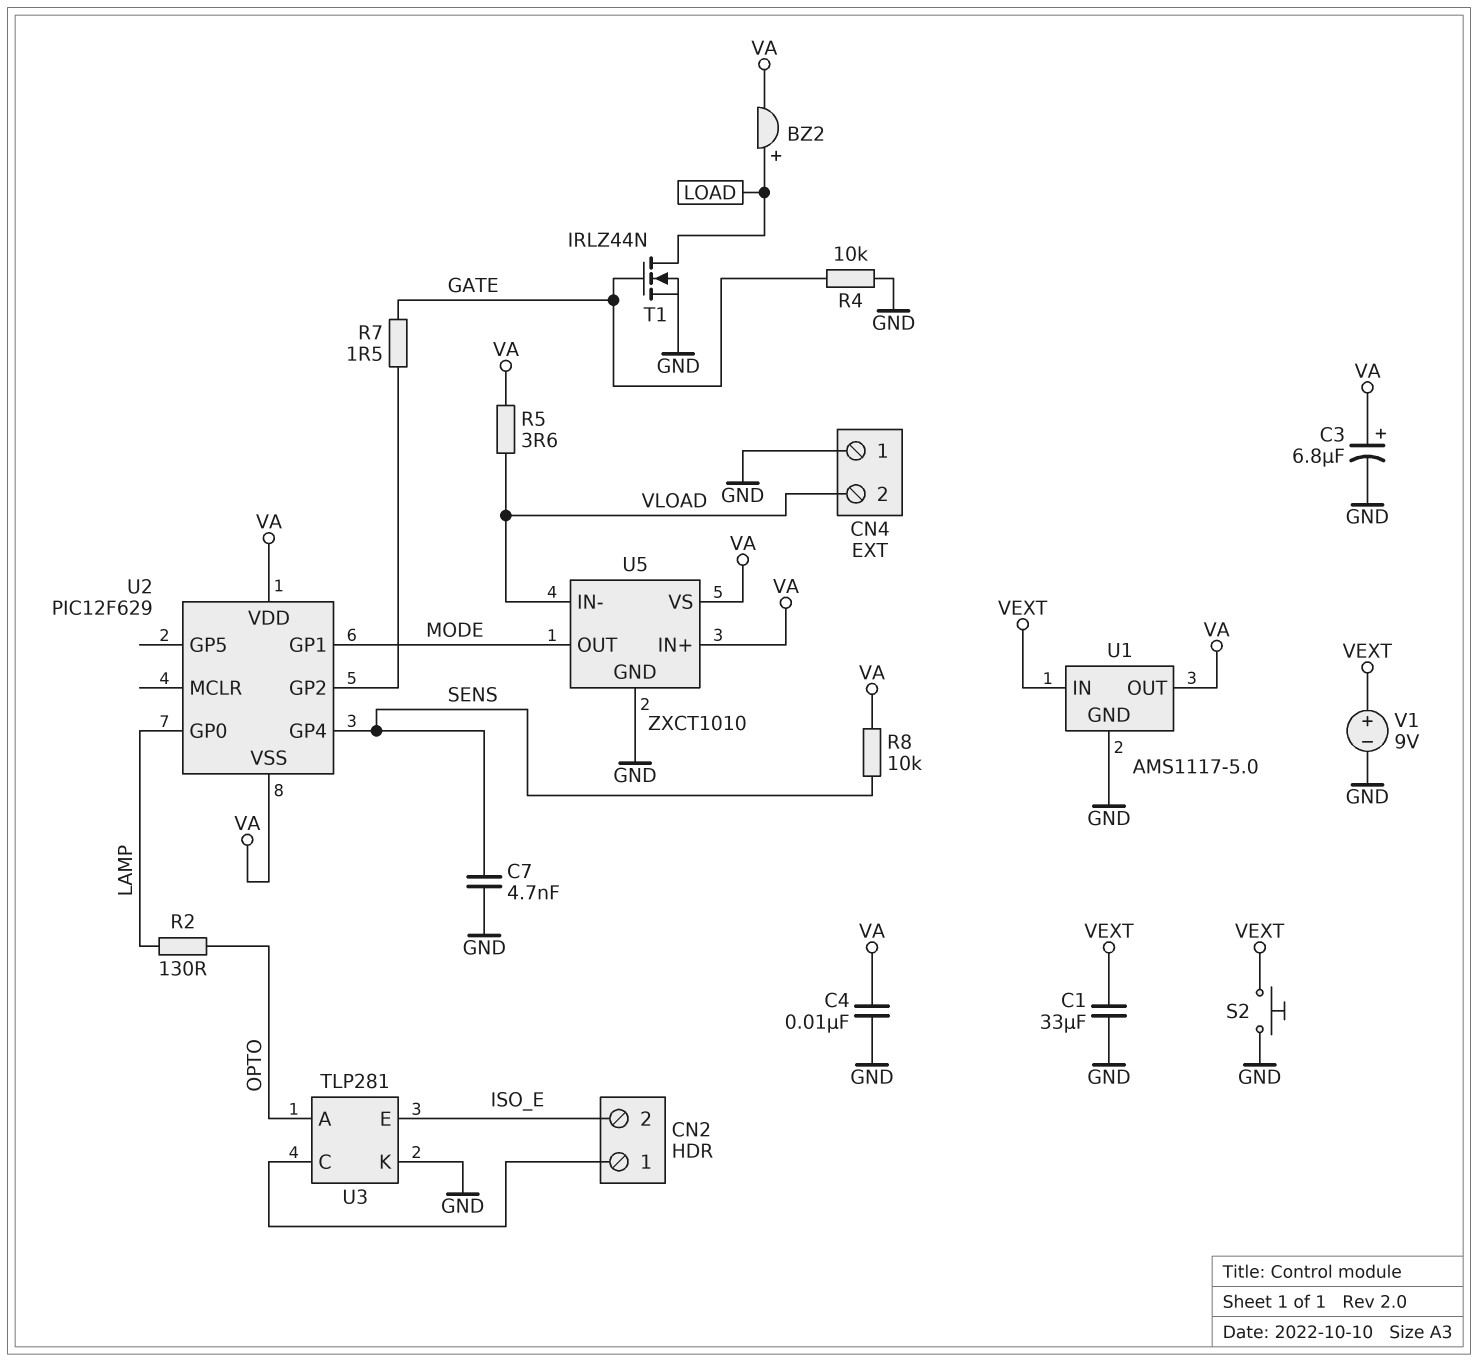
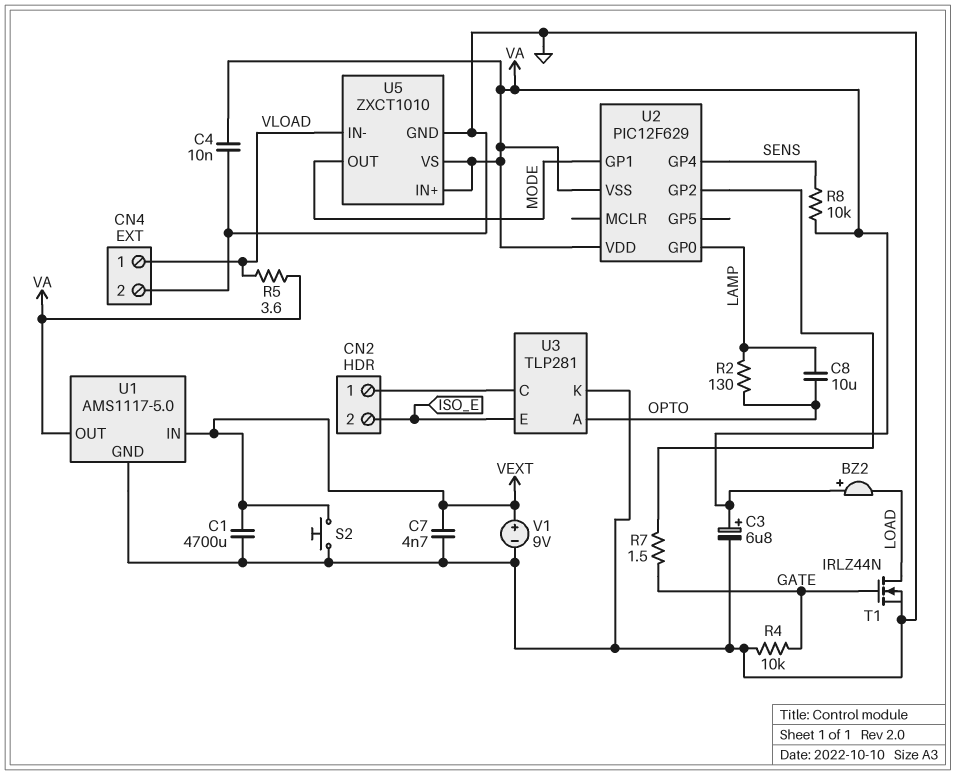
BZ2: buzzer (plus LOAD, minus VA) -> buzzer (plus VA, minus LOAD)
C1: 33uF (GND, VEXT) -> 4700uF (GND, VEXT)
C7: 4.7nF (GND, SENS) -> 4.7nF (GND, VEXT)
C8: none -> 10uF (LAMP, OPTO)
CN4 pin 1: GND -> VLOAD
CN4 pin 2: VLOAD -> GND

